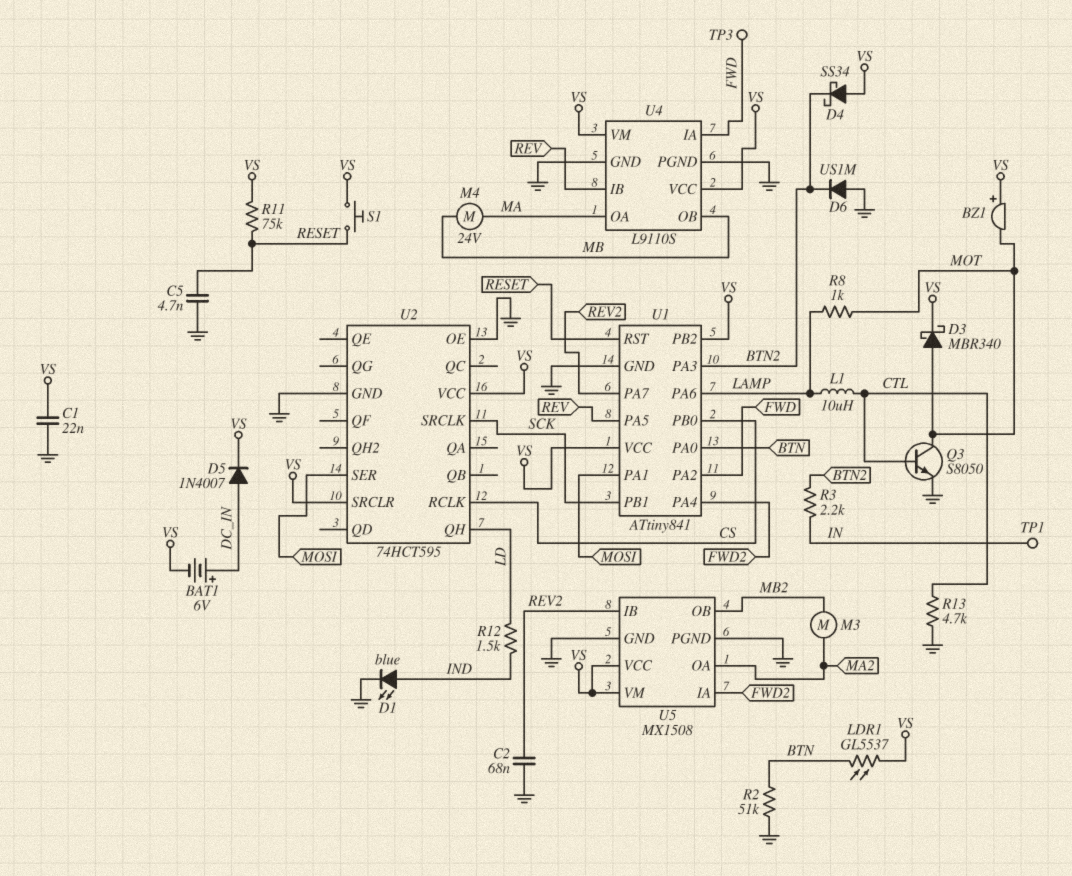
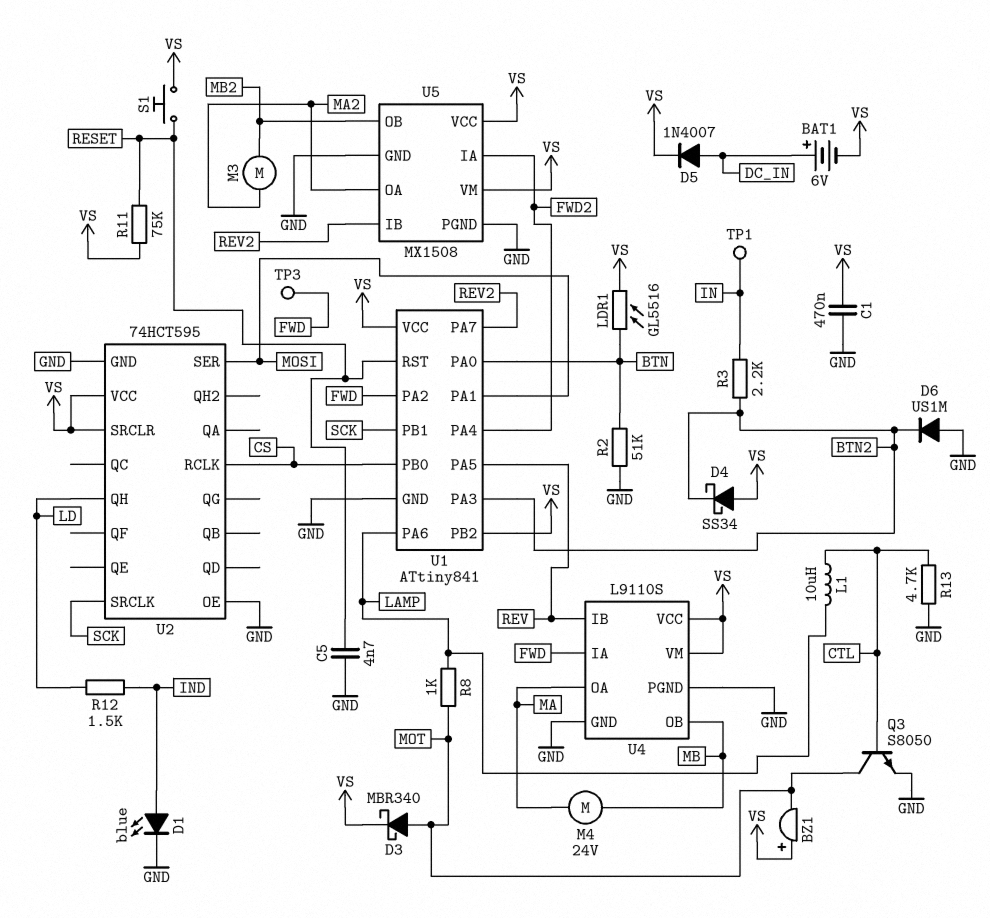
C1: 22nF (GND, VS) -> 470nF (GND, VS)
C2: 68nF (GND, REV2) -> none
LDR1: GL5537 (BTN, VS) -> GL5516 (BTN, VS)

